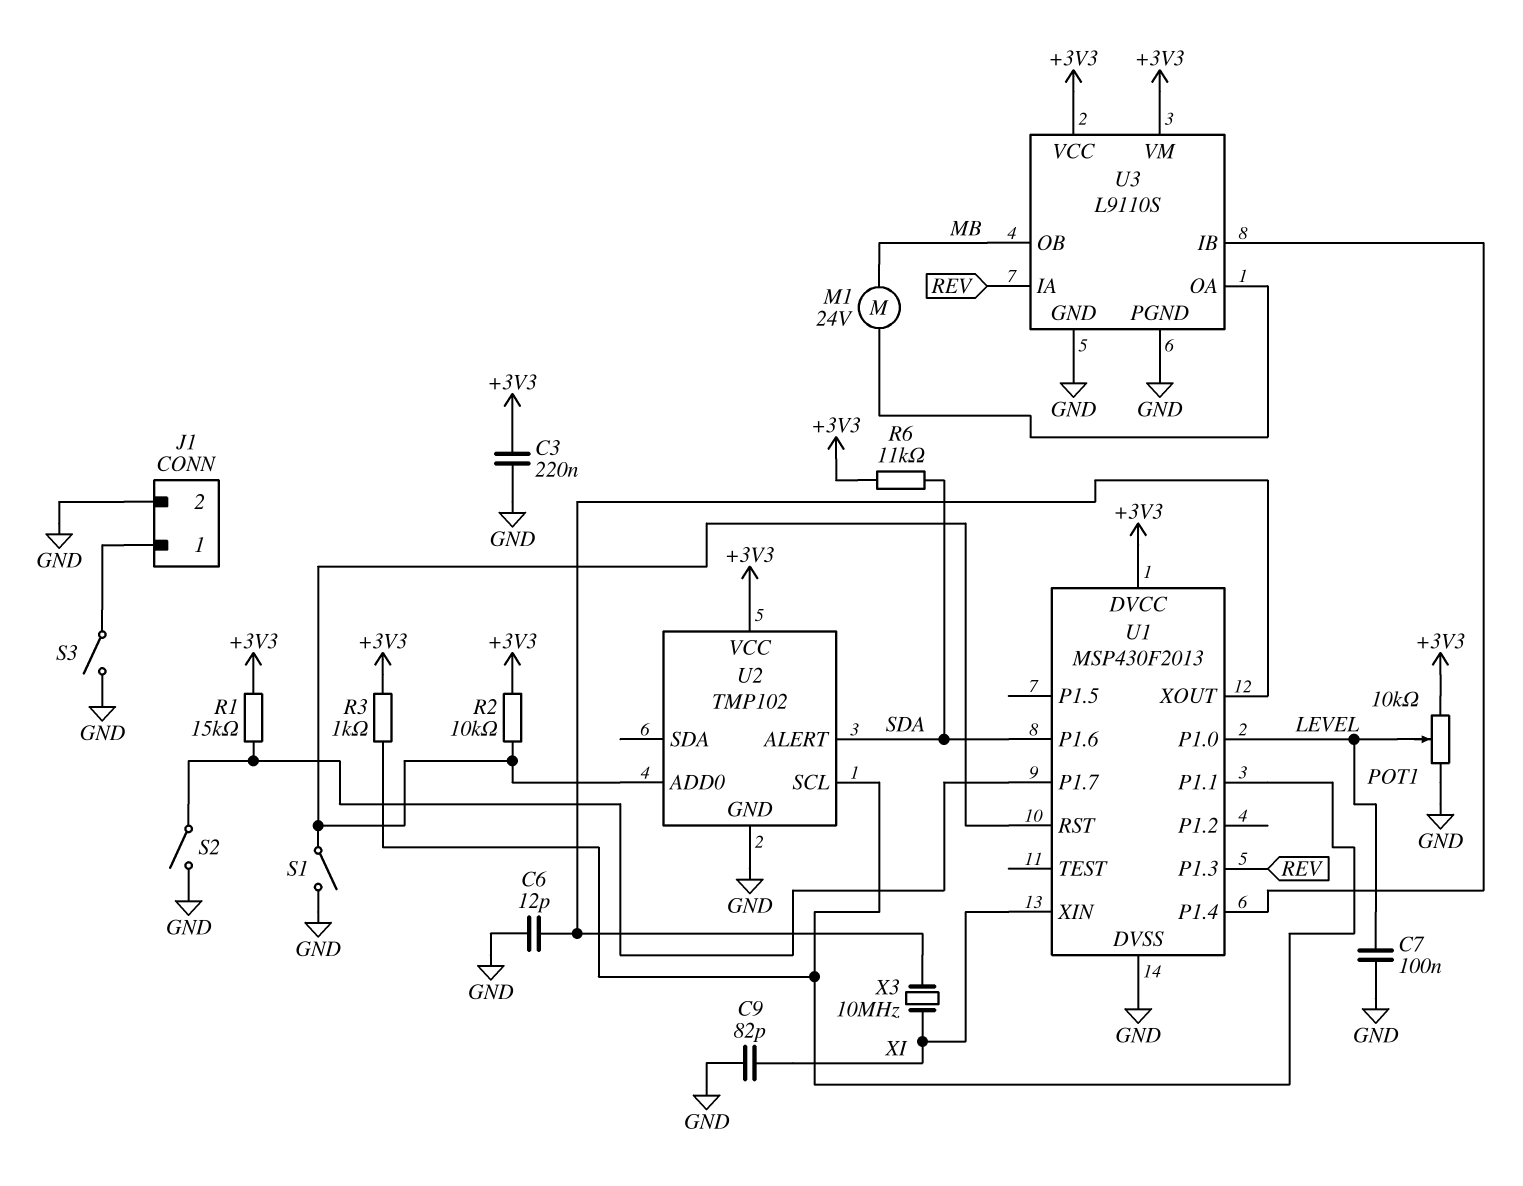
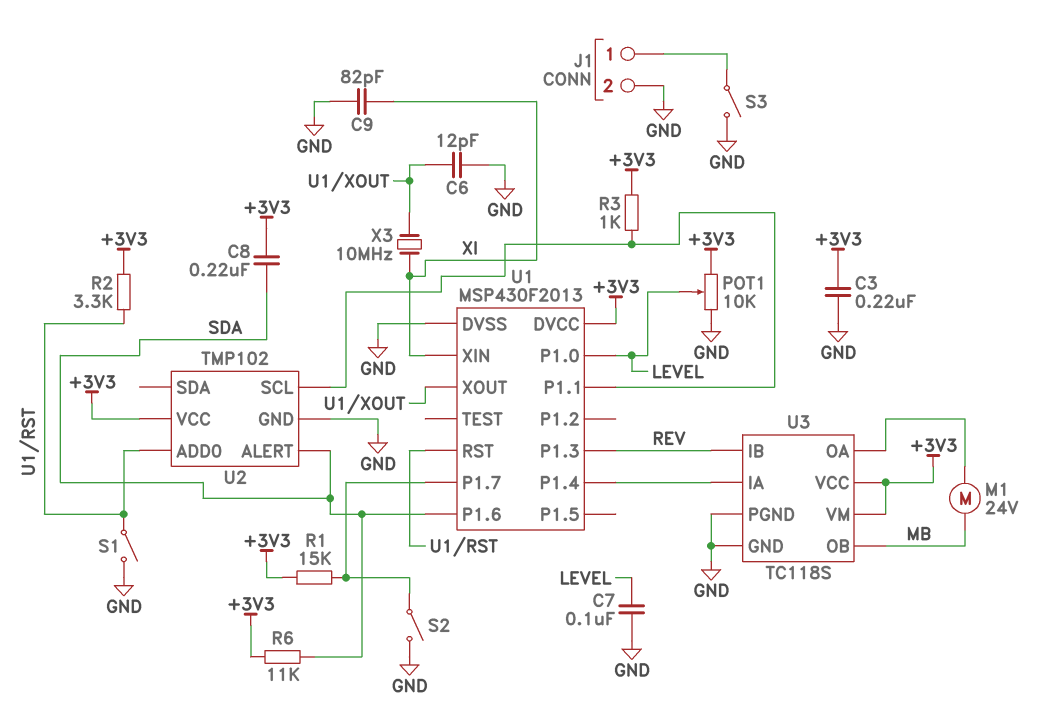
C8: none -> 220nF (+3V3, SDA)
R2: 10k (+3V3, U1/RST) -> 3.3k (+3V3, U1/RST)
U3: L9110S -> TC118S
U3 pin IA: REV -> U1/P1.4
U3 pin IB: U1/P1.4 -> REV

